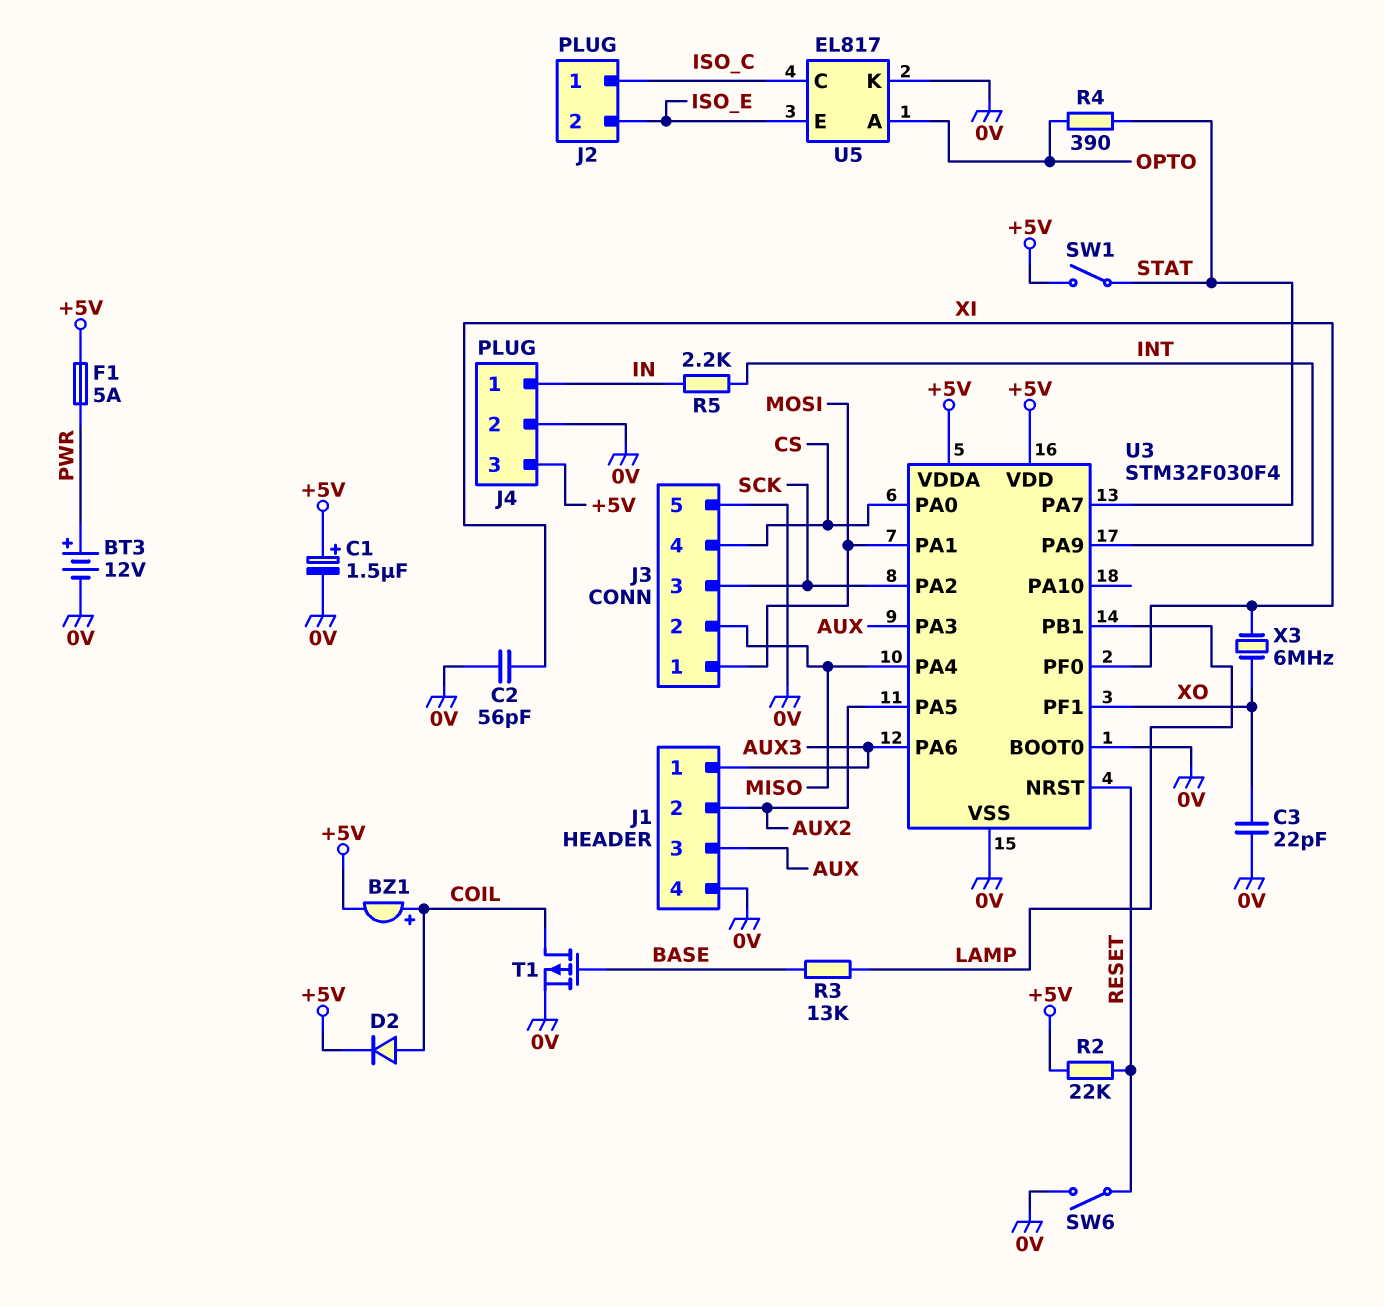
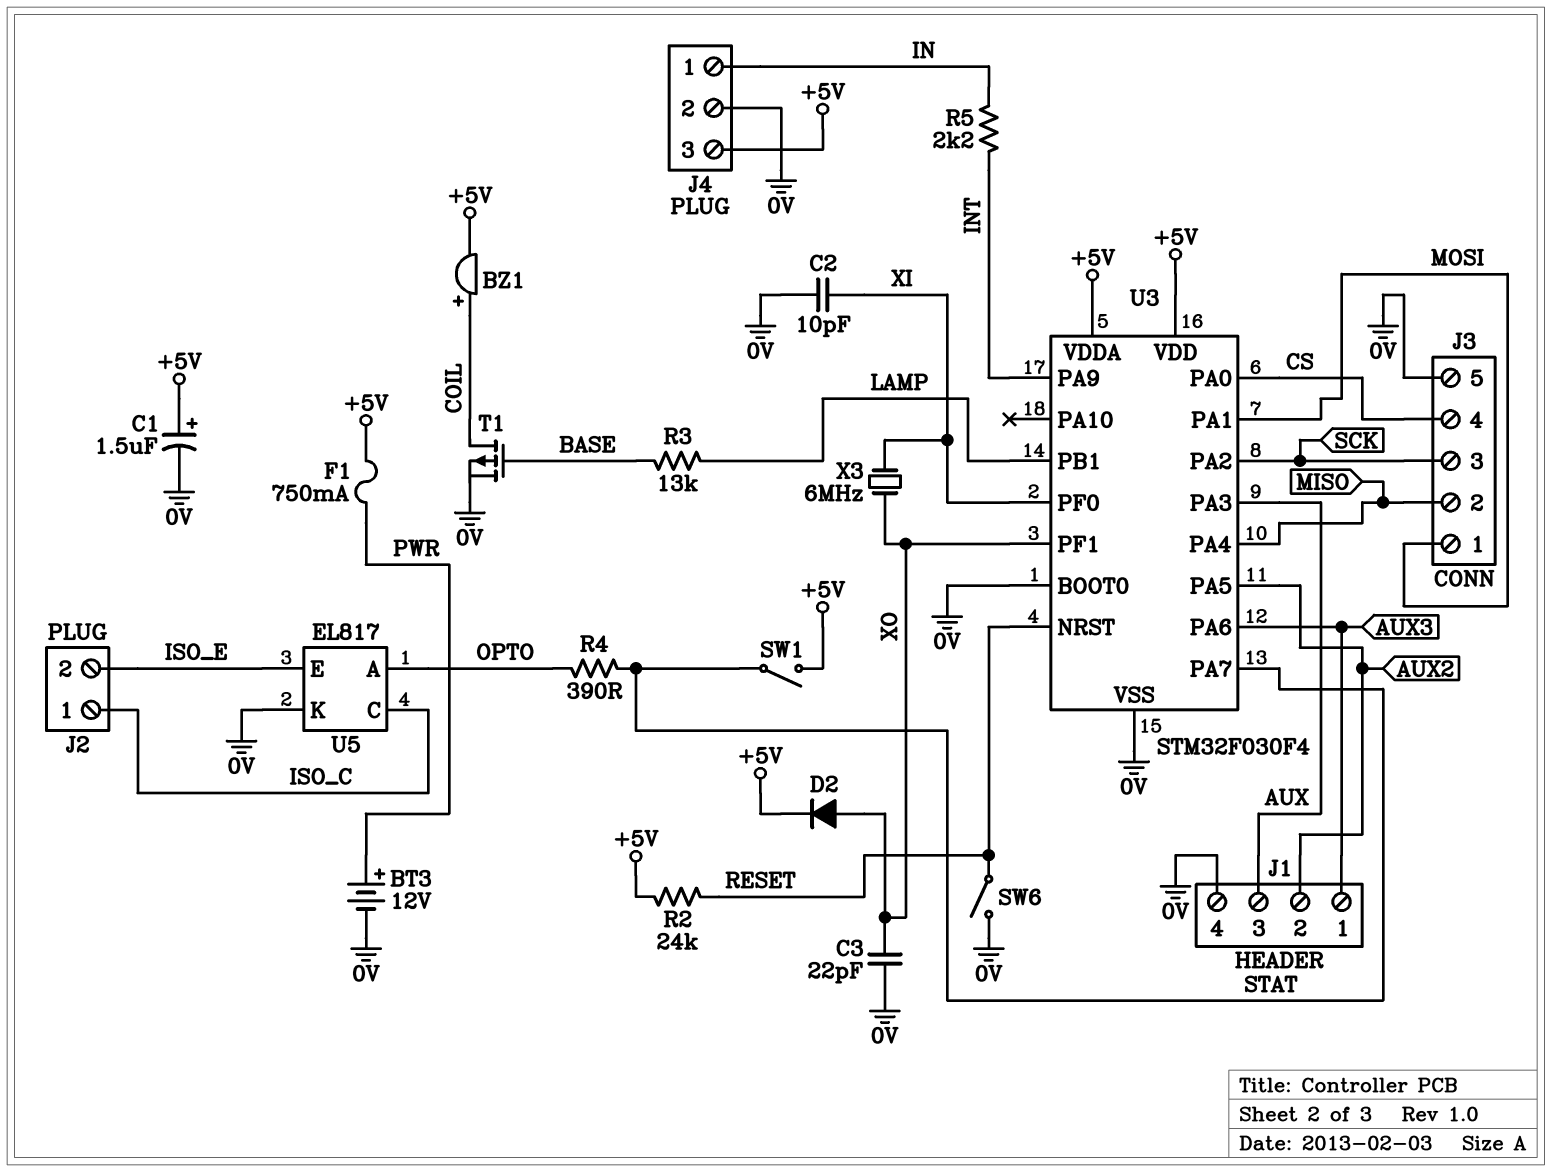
C2: 56pF (0V, XI) -> 10pF (0V, XI)
D2: diode (A COIL, K +5V) -> diode (A XO, K +5V)
F1: 5A (+5V, PWR) -> 750mA (+5V, PWR)
R2: 22k (+5V, RESET) -> 24k (+5V, RESET)

